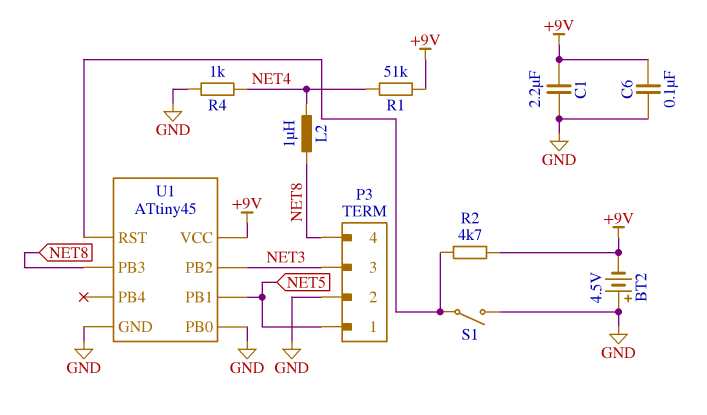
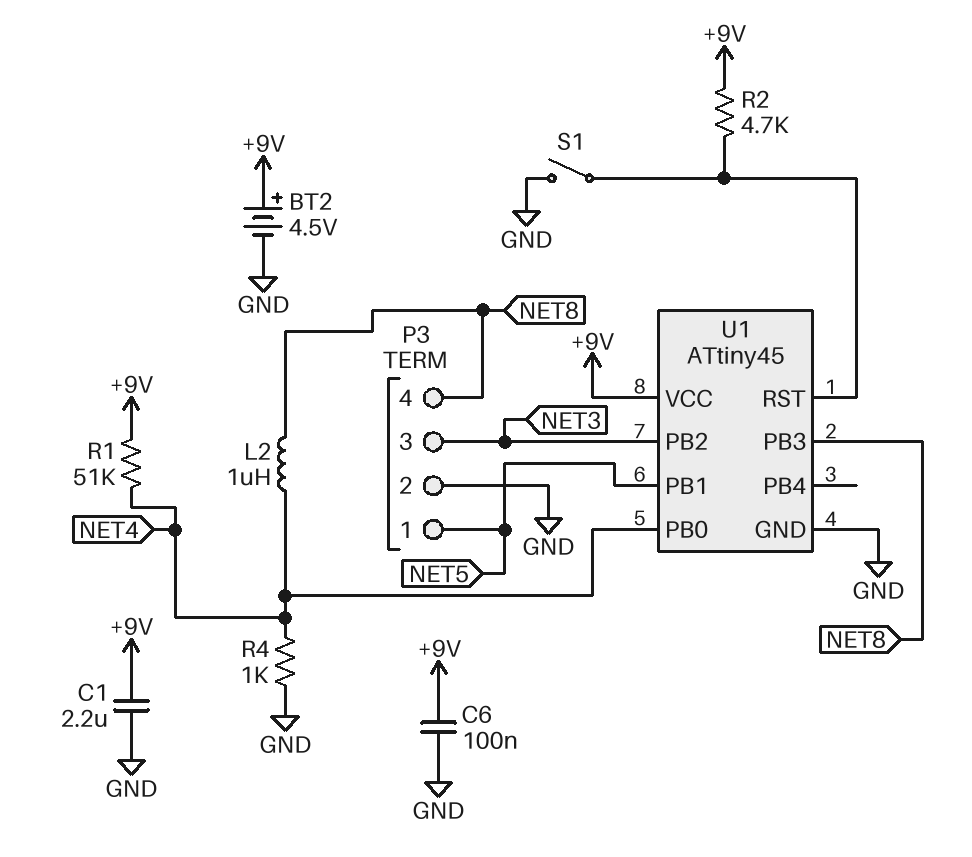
BT2: 4.5V (plus GND, minus +9V) -> 4.5V (plus +9V, minus GND)
U1 pin PB0: GND -> NET4

